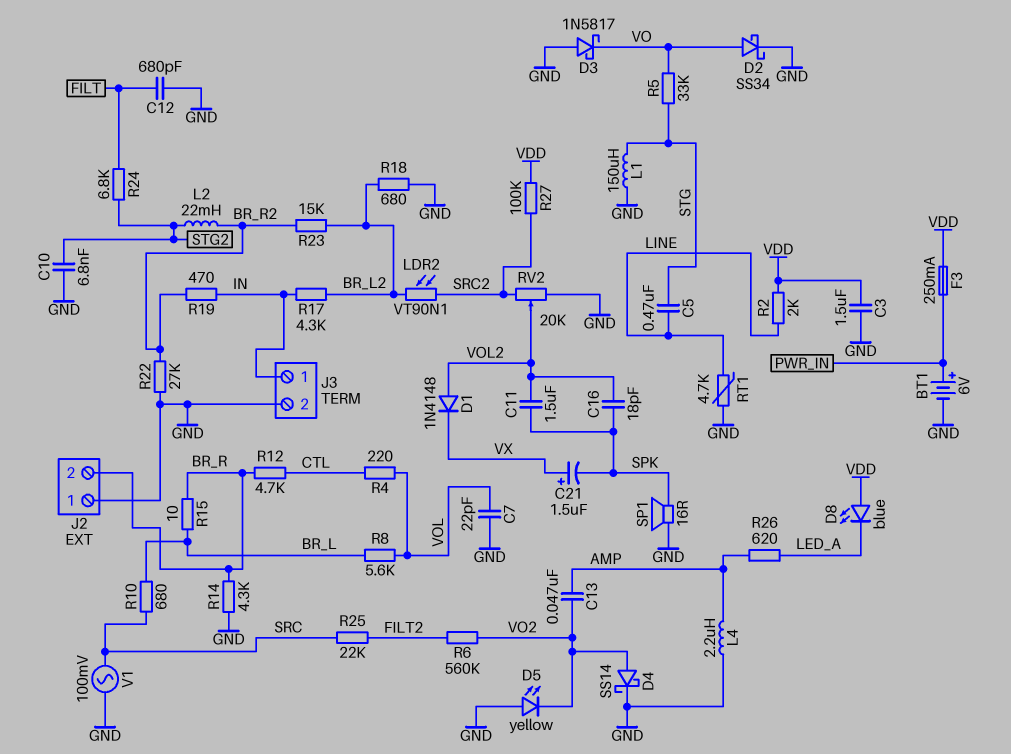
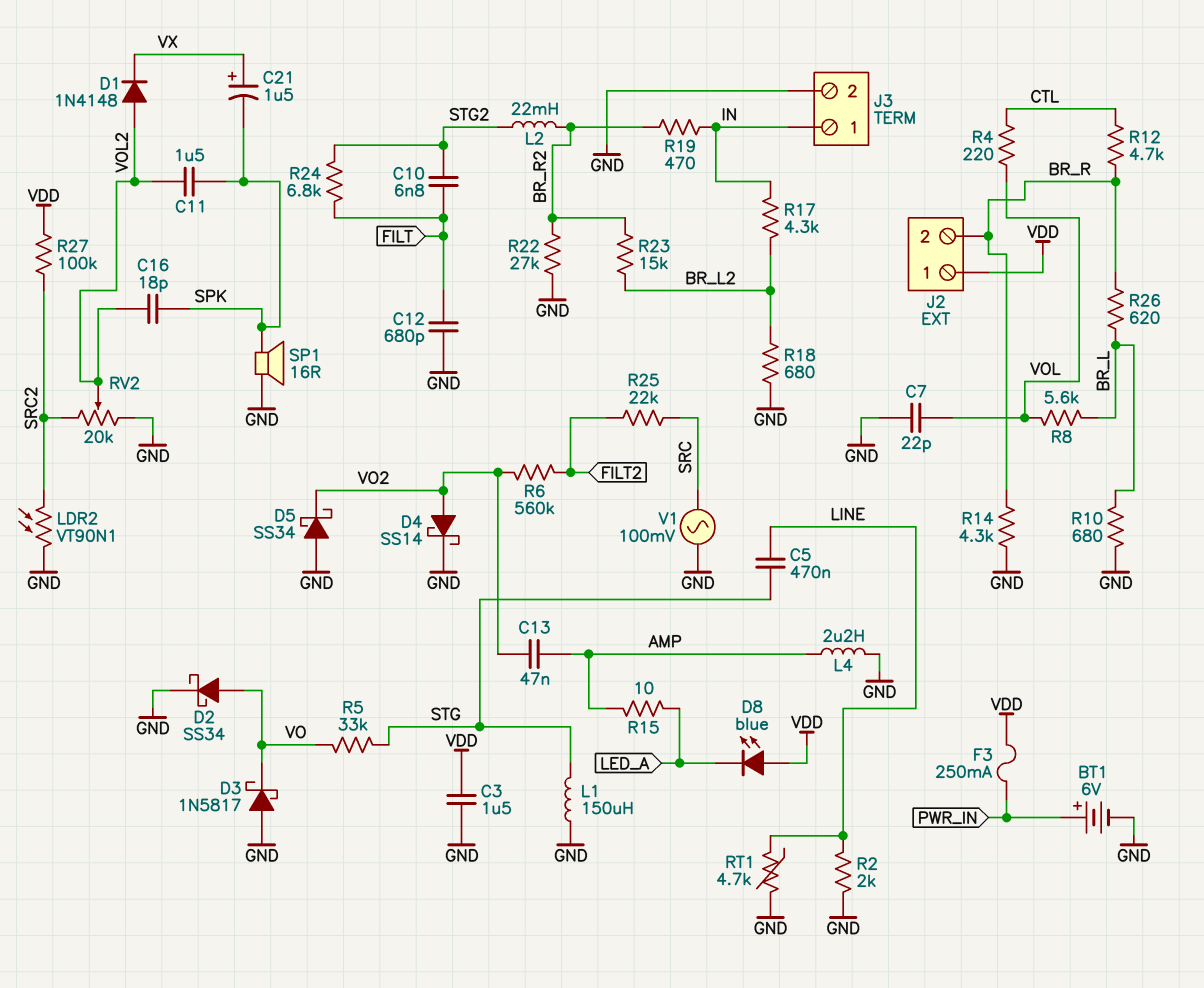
C10: 6.8nF (GND, STG2) -> 6.8nF (FILT, STG2)
D5: LED yellow (A GND, K VO2) -> schottky SS34 (A GND, K VO2)
J2 pin 1: GND -> VDD
LDR2: VT90N1 (BR_L2, SRC2) -> VT90N1 (GND, SRC2)
R2: 2k (LINE, VDD) -> 2k (GND, LINE)
R10: 680 (BR_L, SRC) -> 680 (BR_L, GND)
R15: 10 (BR_L, BR_R) -> 10 (AMP, LED_A)
R26: 620 (AMP, LED_A) -> 620 (BR_L, BR_R)

